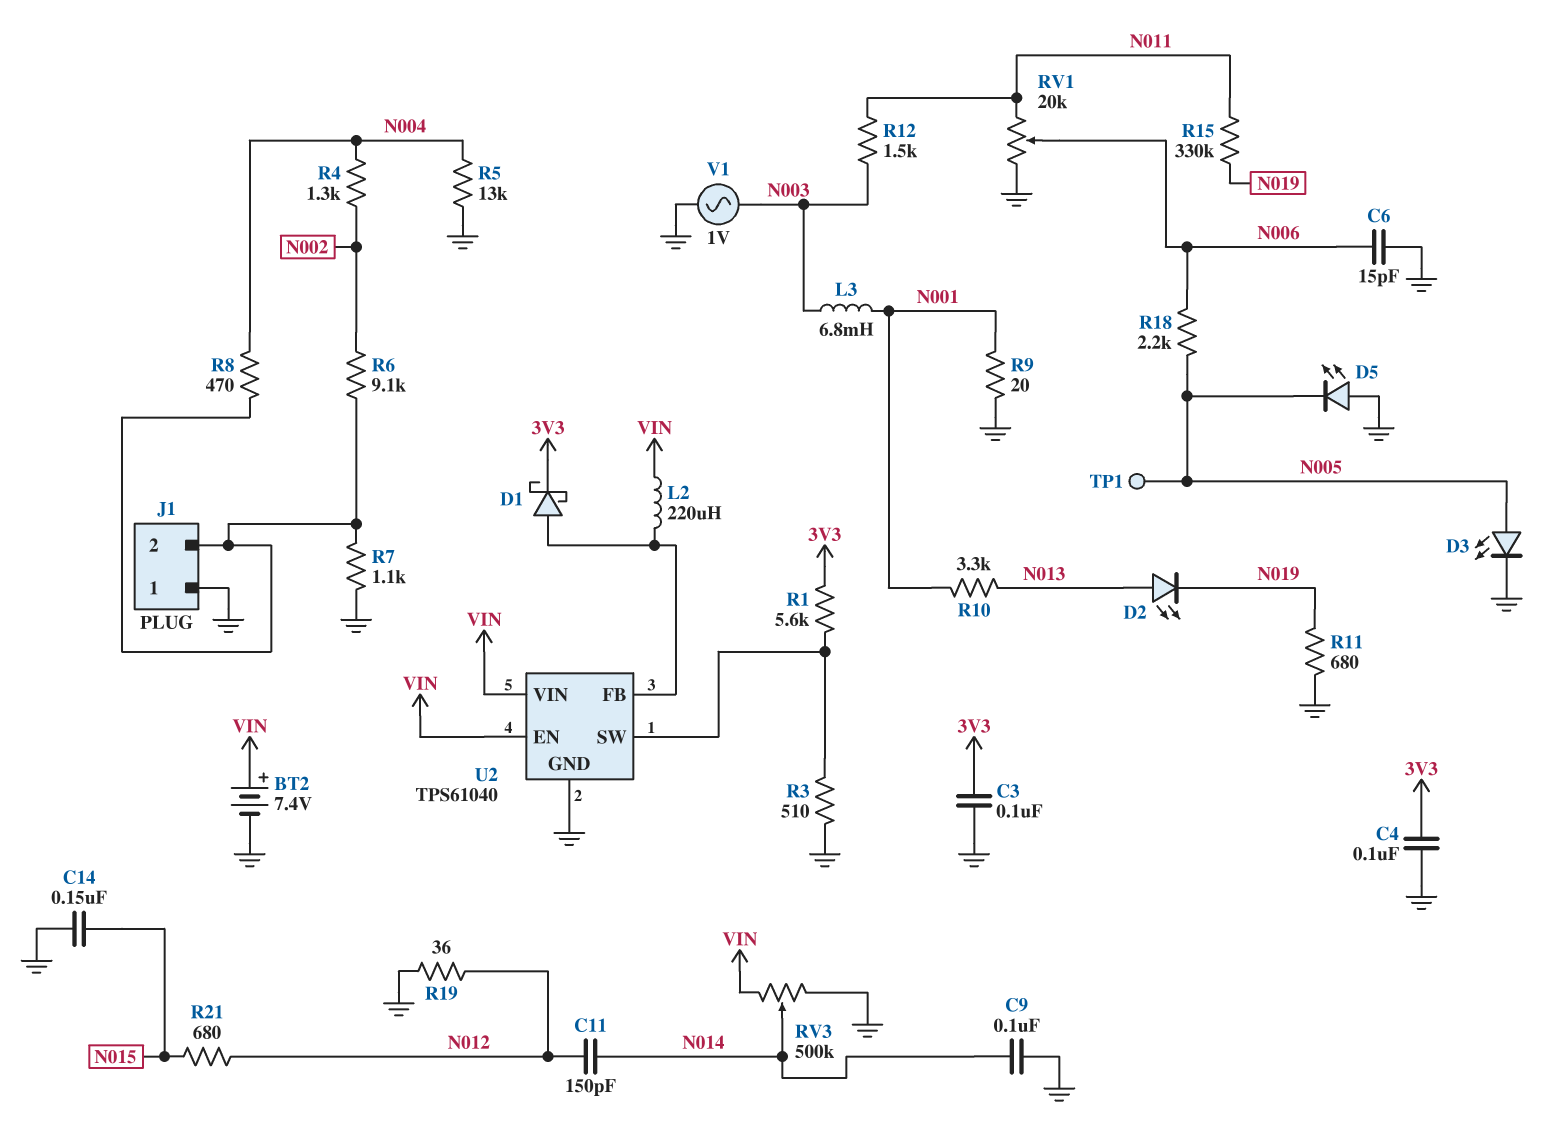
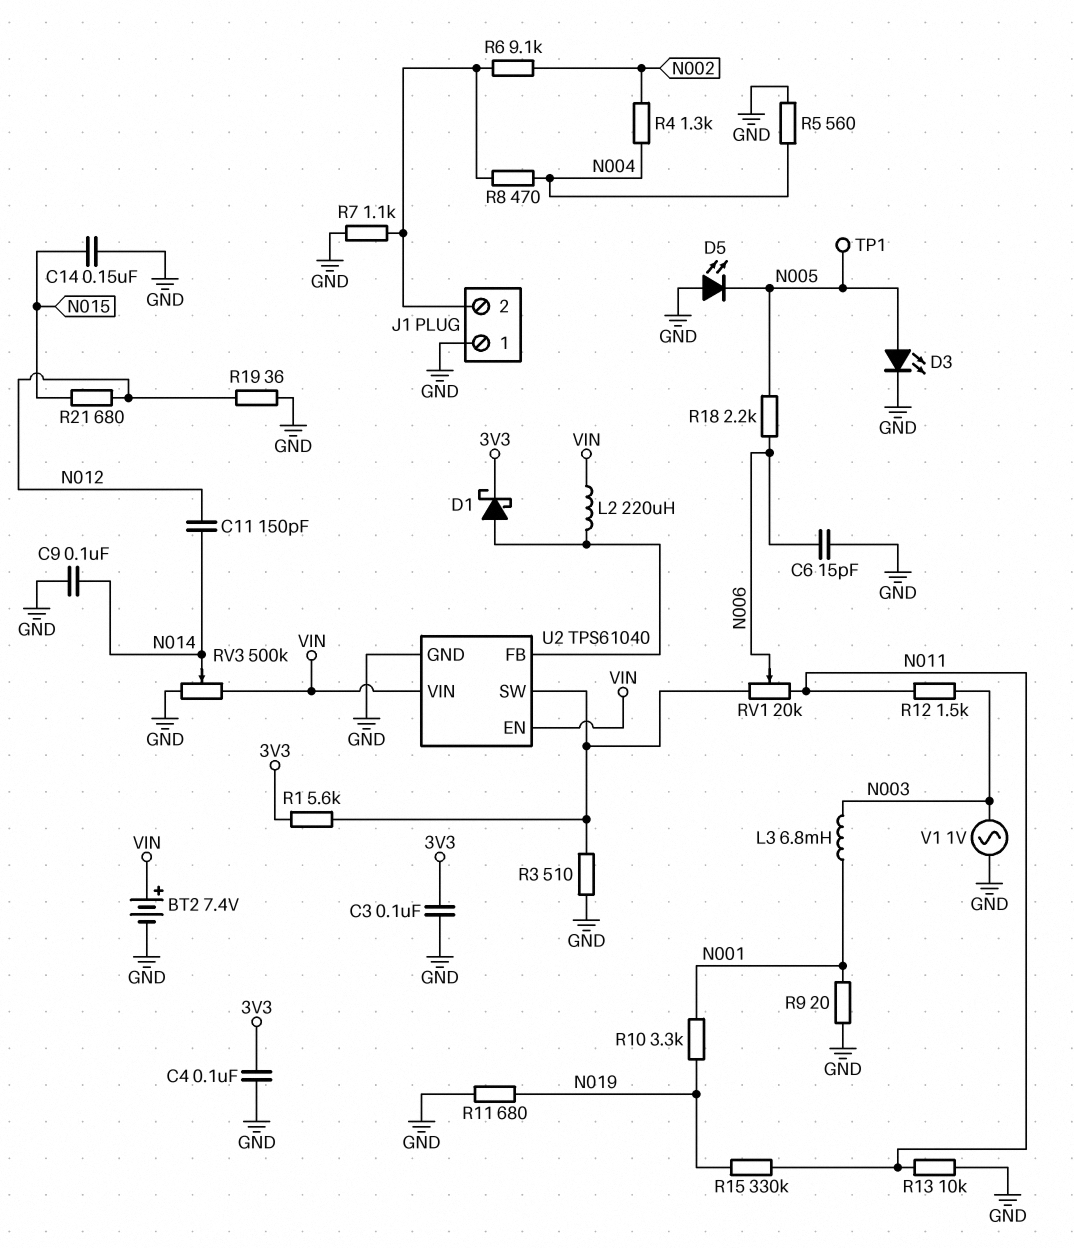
D2: LED (A N013, K N019) -> none
R5: 13k (GND, N004) -> 560 (GND, N004)
R10: 3.3k (N001, N013) -> 3.3k (N001, N019)
R13: none -> 10k (GND, N011)
RV1: 20k (GND, N011, wiper N006) -> 20k (N011, U2/SW, wiper N006)

